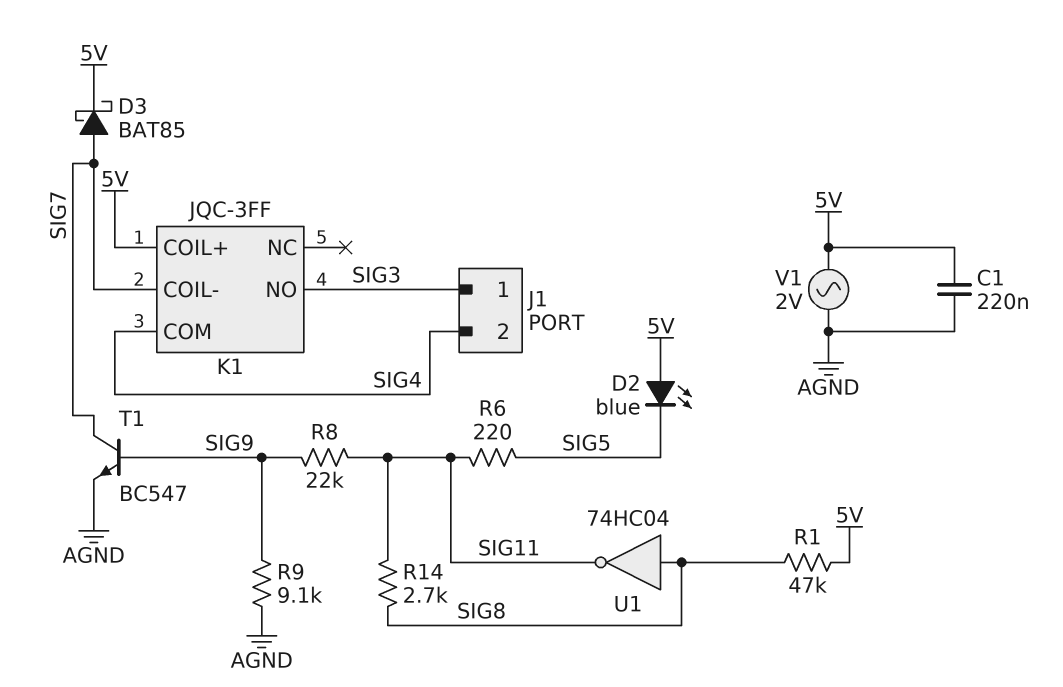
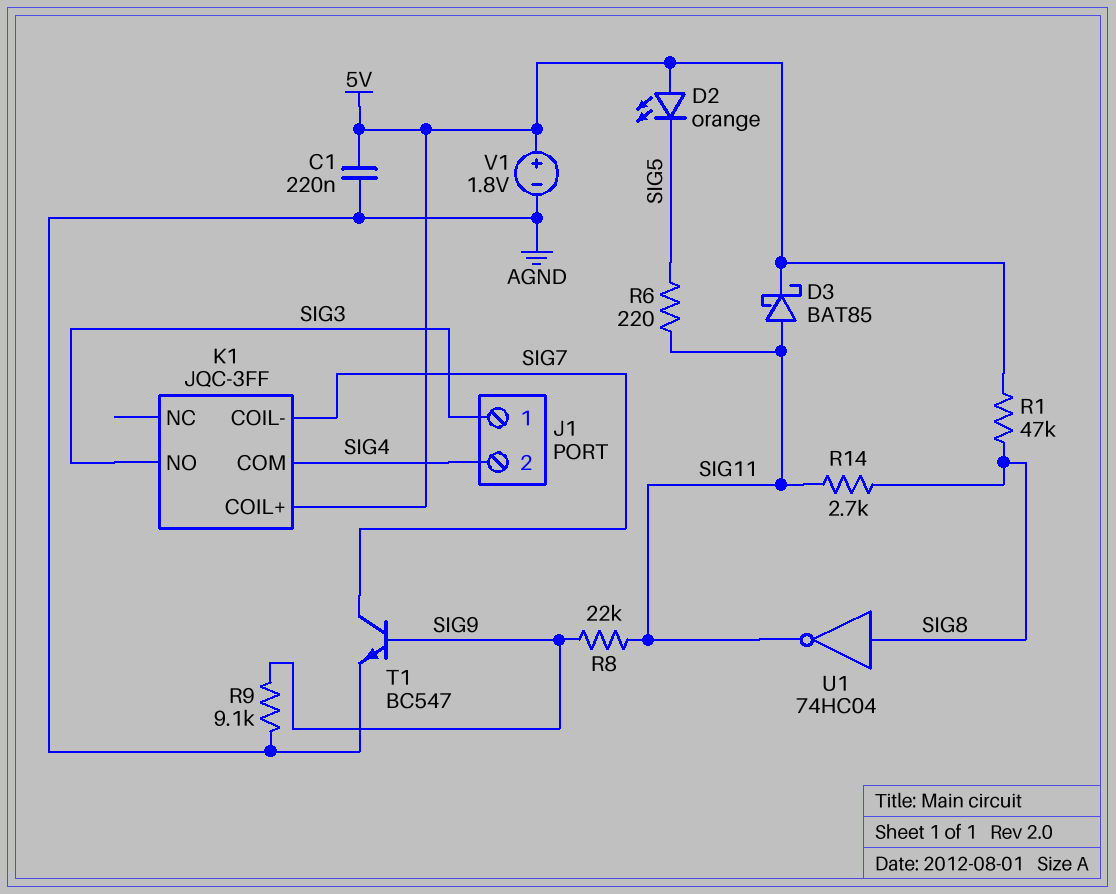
D2: LED blue (A 5V, K SIG5) -> LED orange (A 5V, K SIG5)
D3: schottky BAT85 (A SIG7, K 5V) -> schottky BAT85 (A SIG11, K 5V)
V1: AC 2V (5V, AGND) -> 1.8V (plus 5V, minus AGND)

